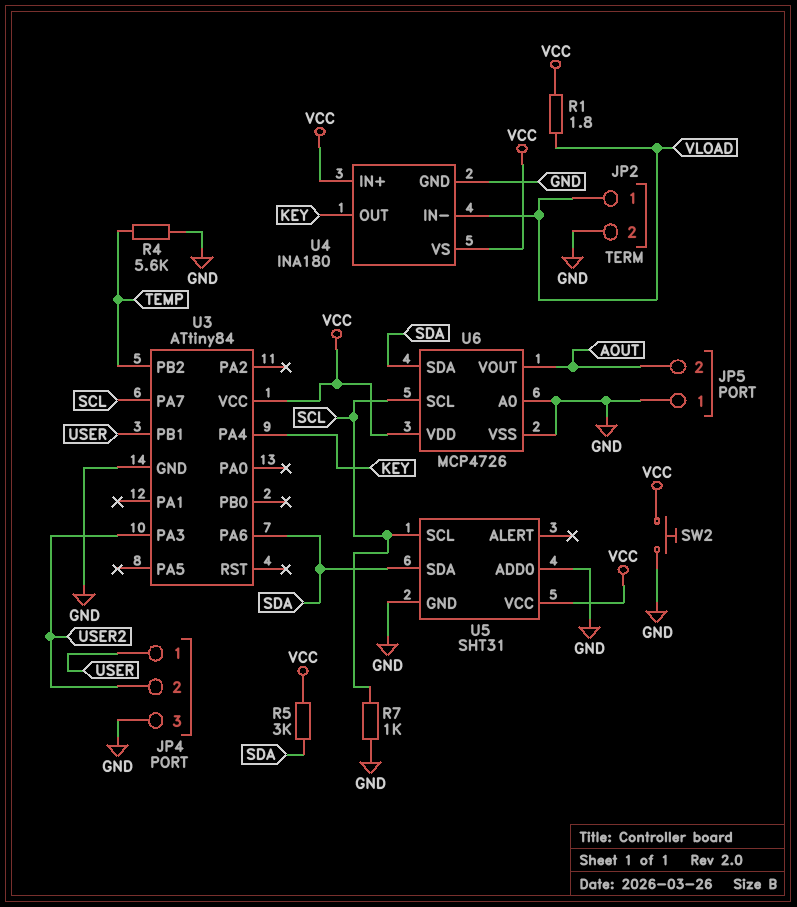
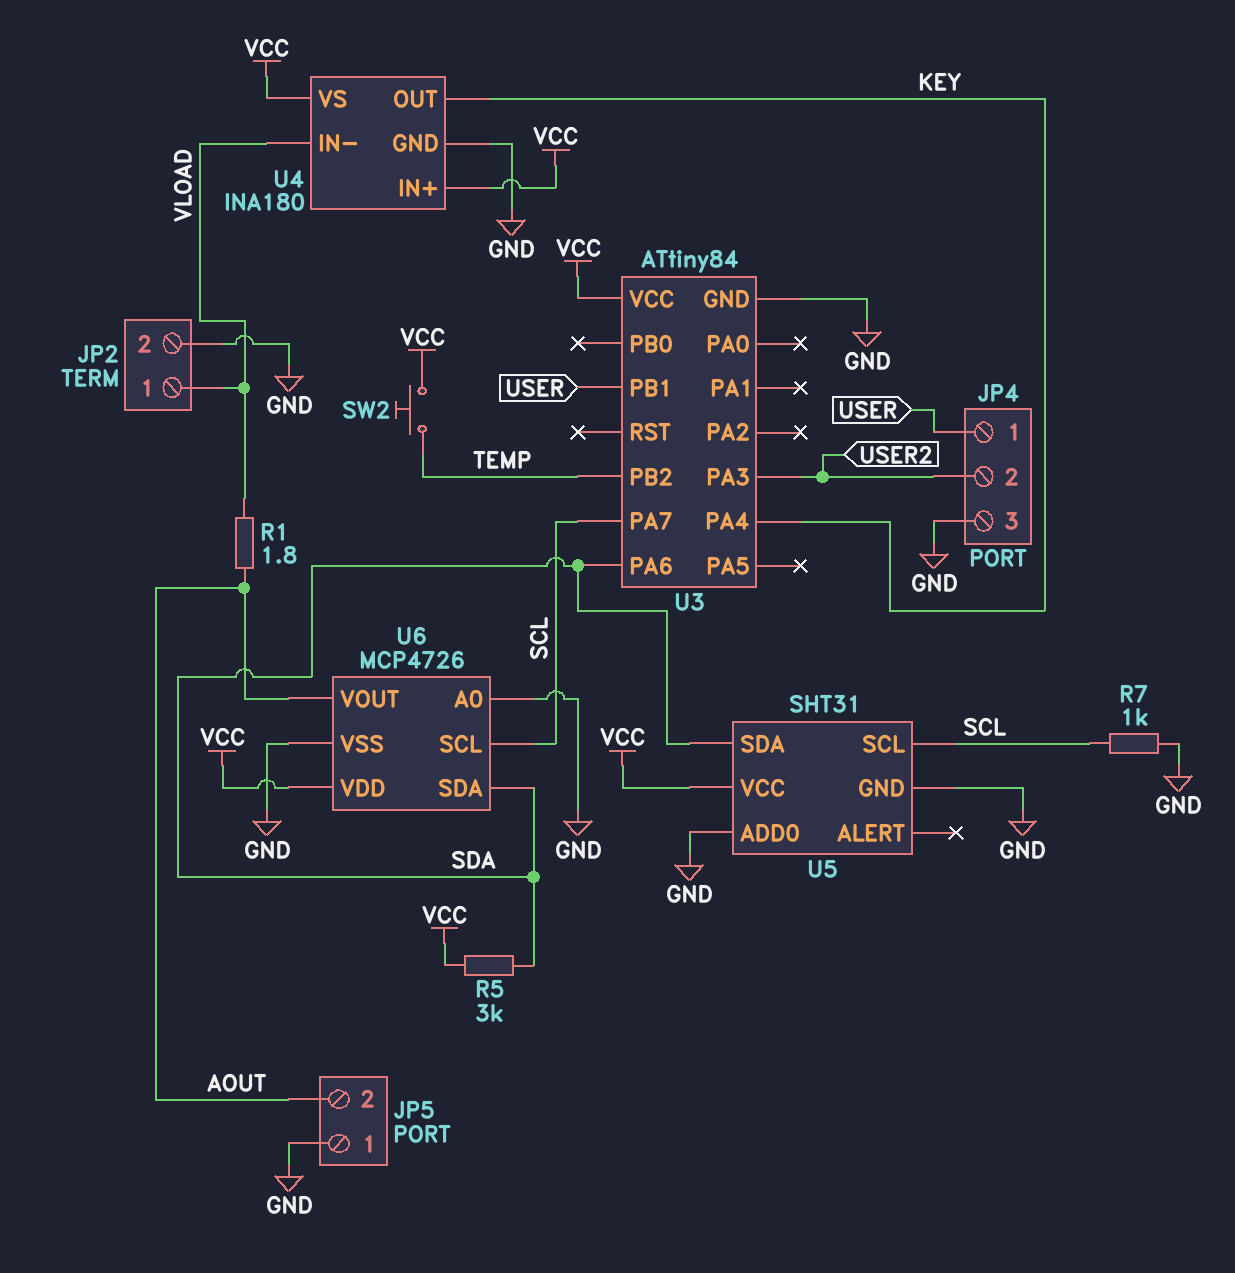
R1: 1.8 (VCC, VLOAD) -> 1.8 (AOUT, VLOAD)
R4: 5.6k (GND, TEMP) -> none
SW2: button (GND, VCC) -> button (TEMP, VCC)

